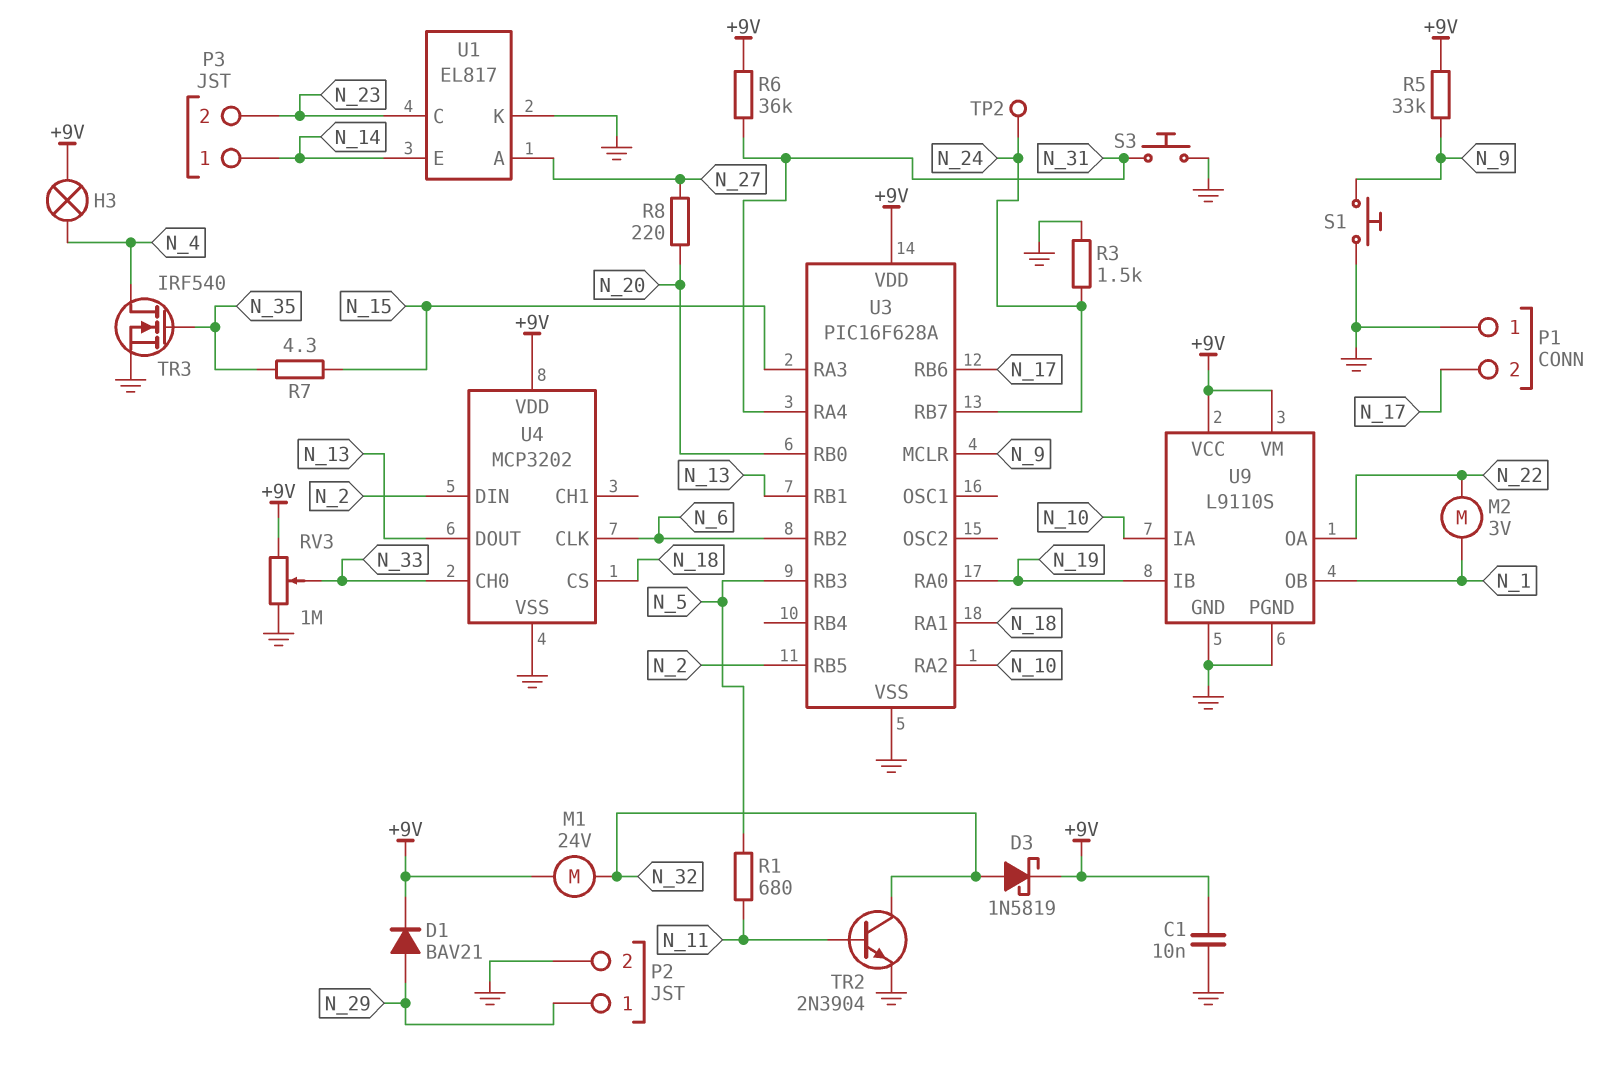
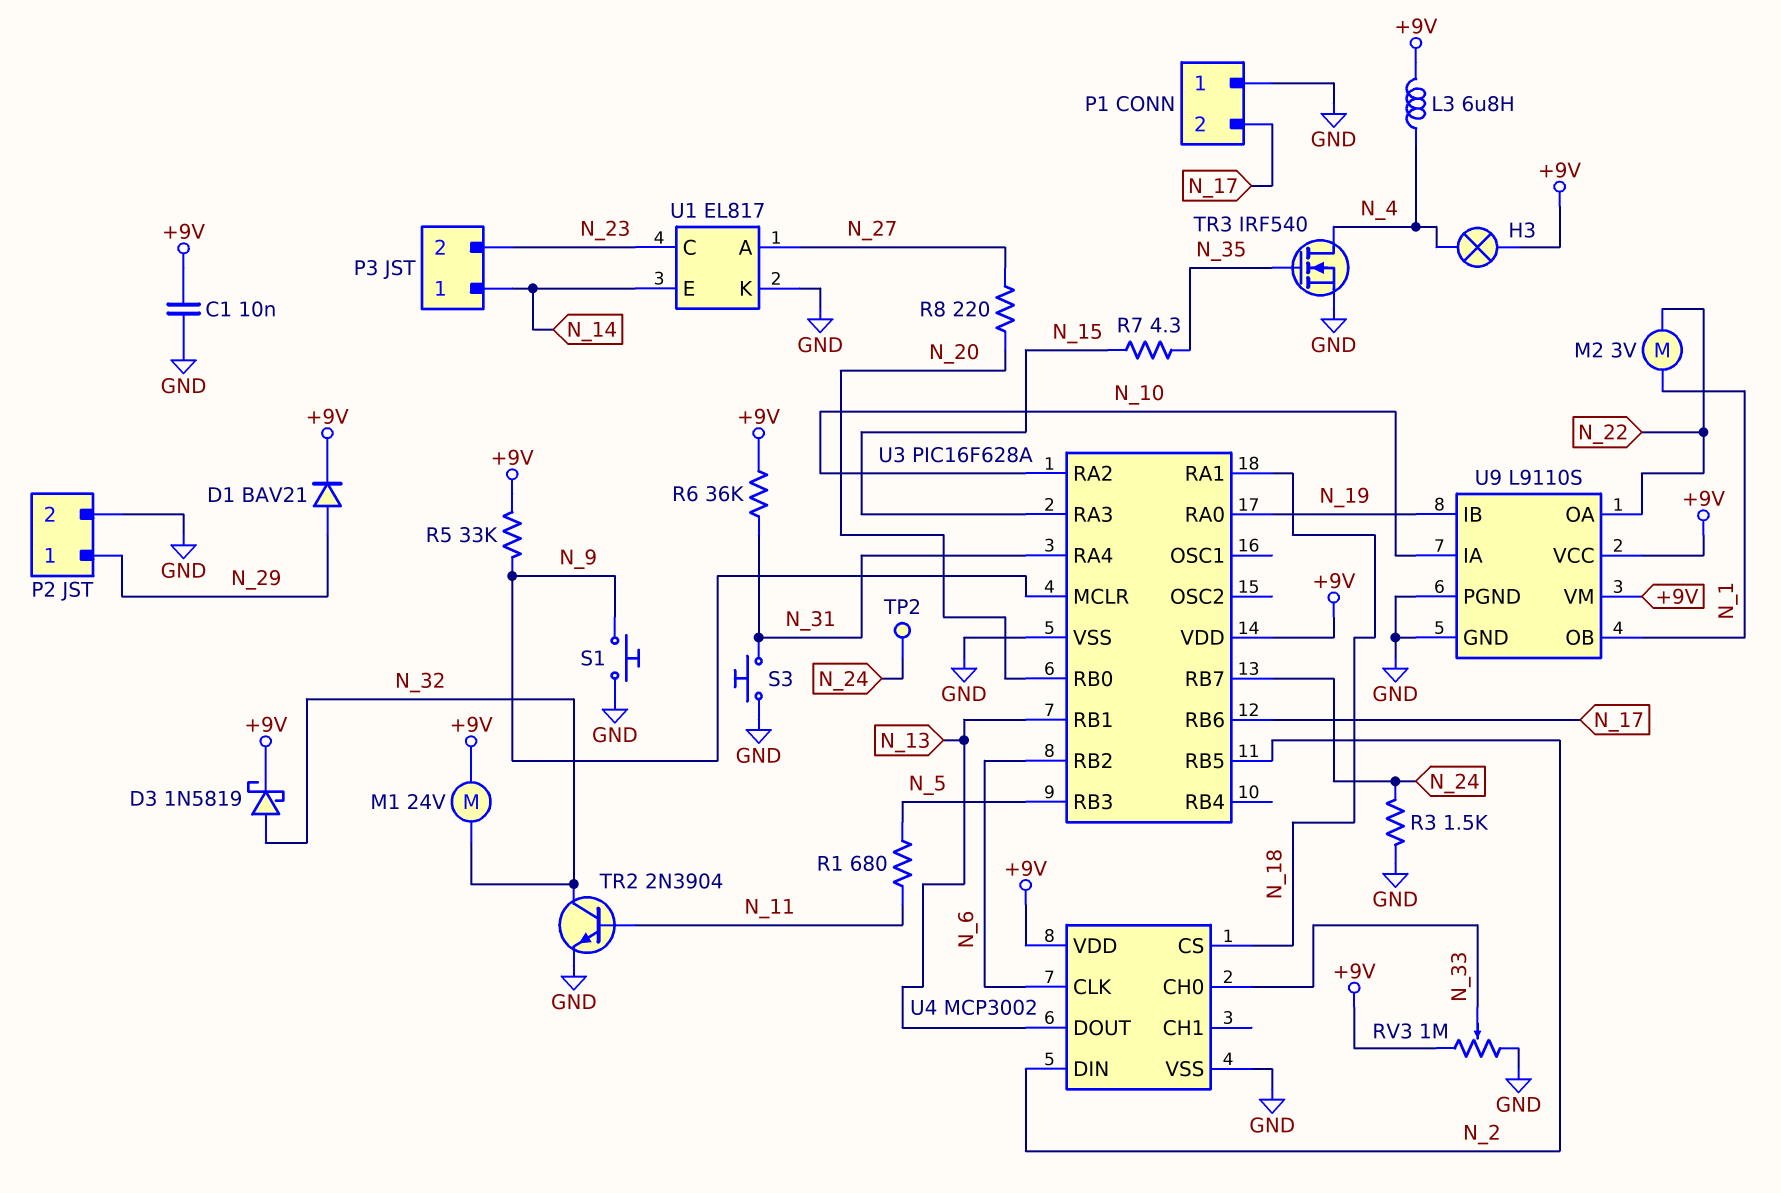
L3: none -> 6.8uH (+9V, N_4)
U4: MCP3202 -> MCP3002

